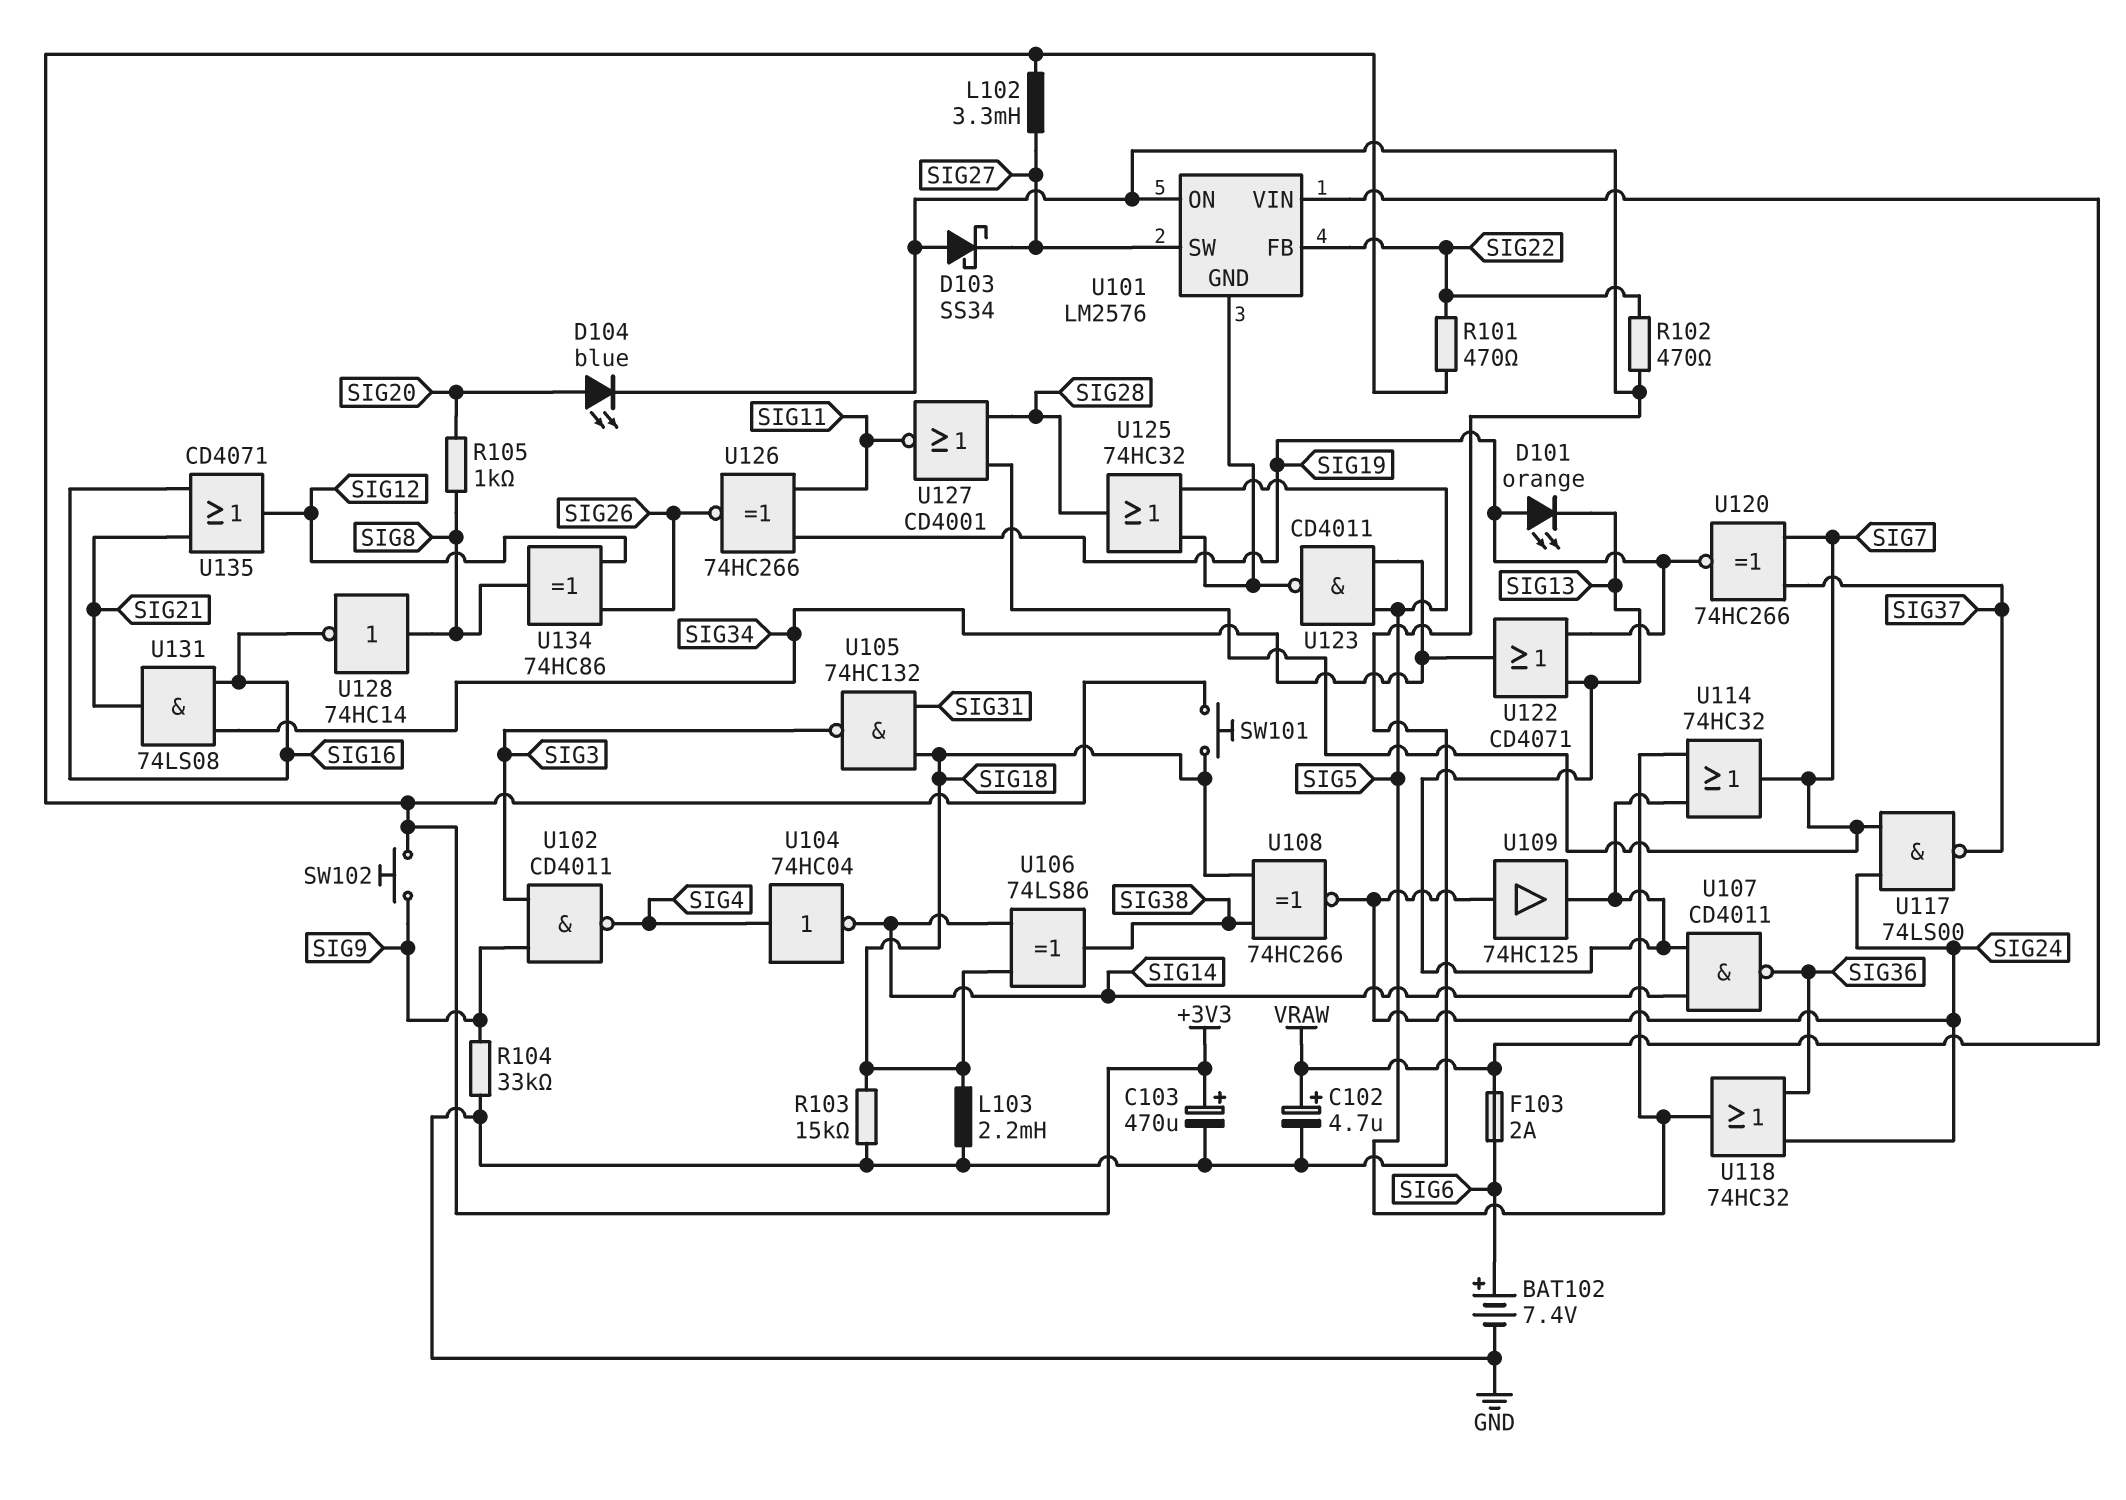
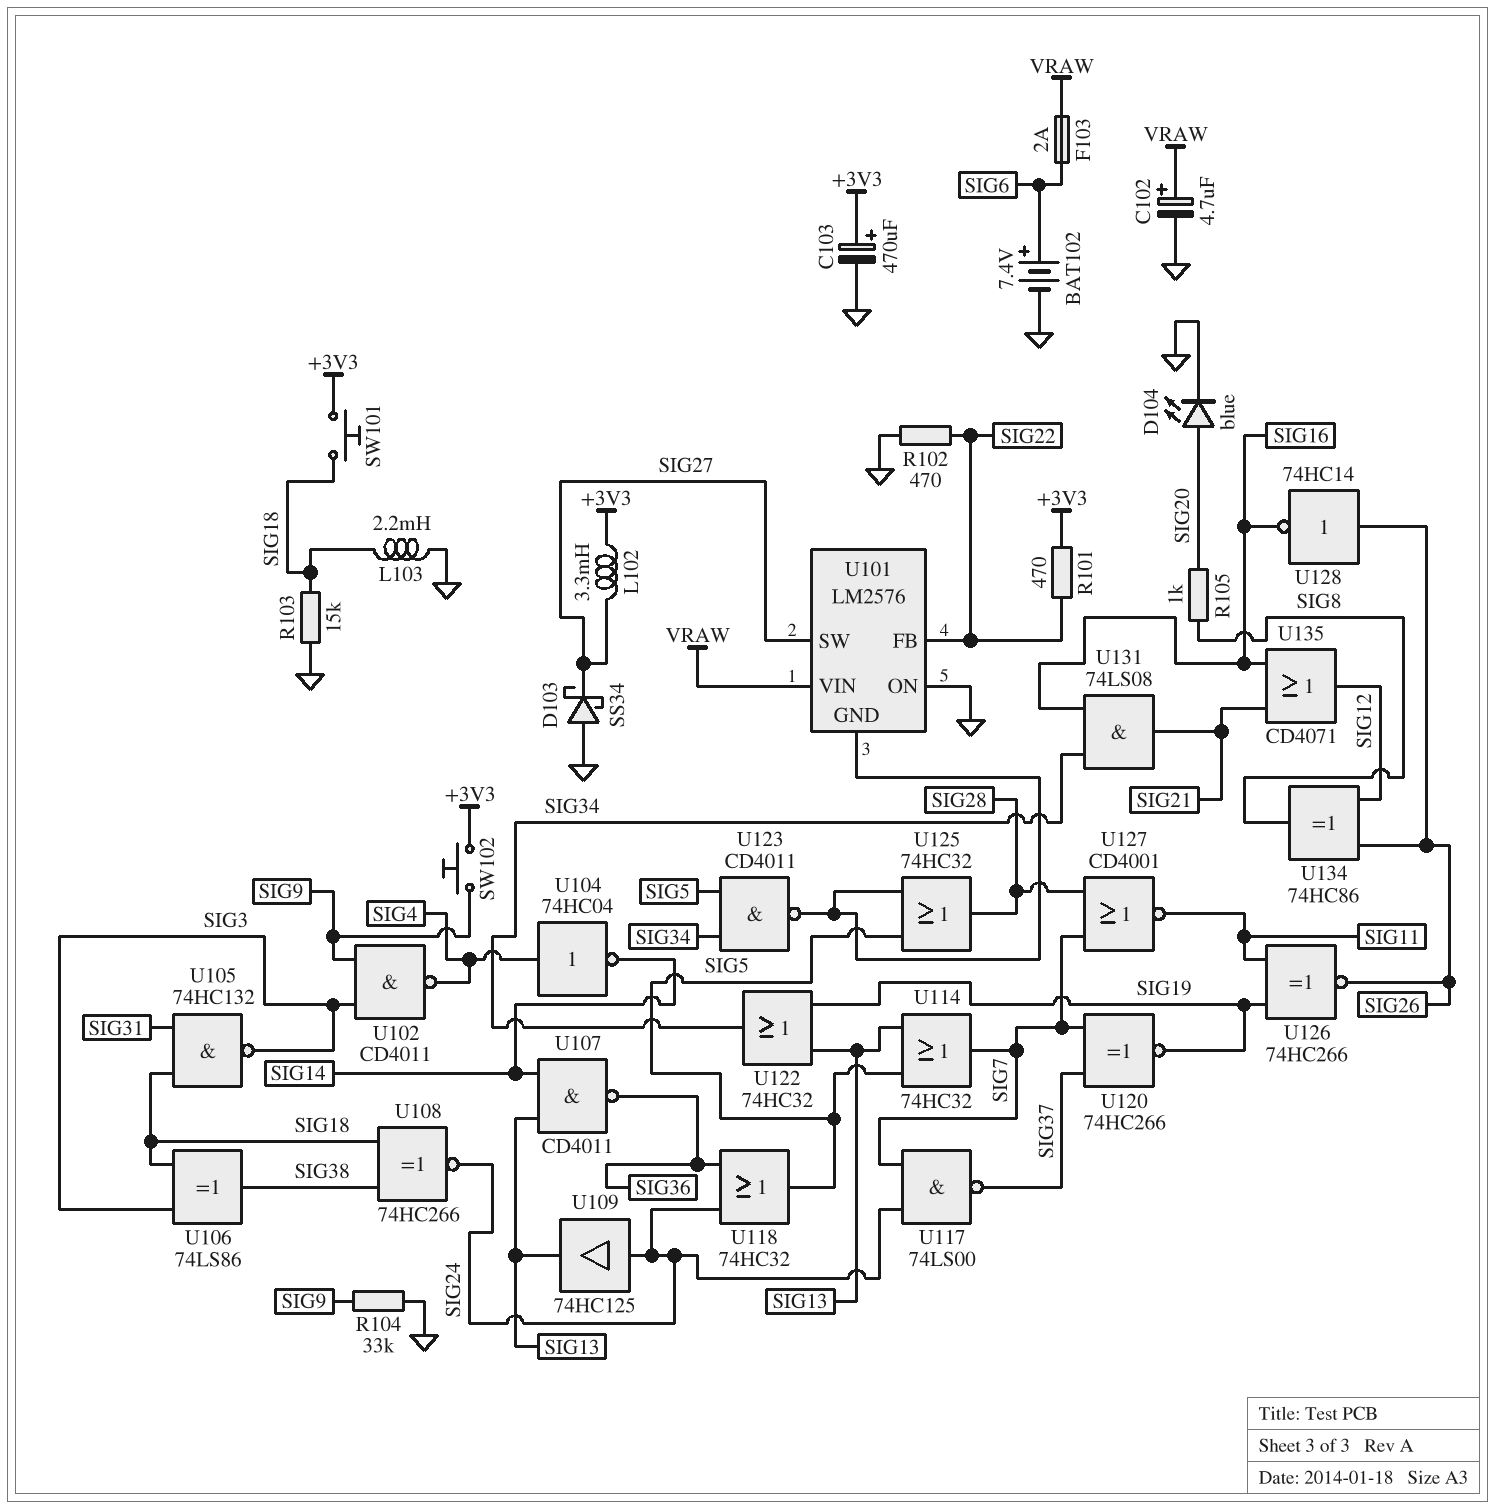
D101: LED orange (A SIG19, K SIG13) -> none
U106: XOR 74LS86 (in SIG14, in SIG18, out SIG38) -> XOR 74LS86 (in SIG3, in SIG18, out SIG38)
U122: OR CD4071 (in SIG13, in SIG19, out SIG34) -> OR 74HC32 (in SIG13, in SIG19, out SIG34)
U128: NOT 74HC14 (in SIG8, out SIG16) -> NOT 74HC14 (in SIG26, out SIG16)

